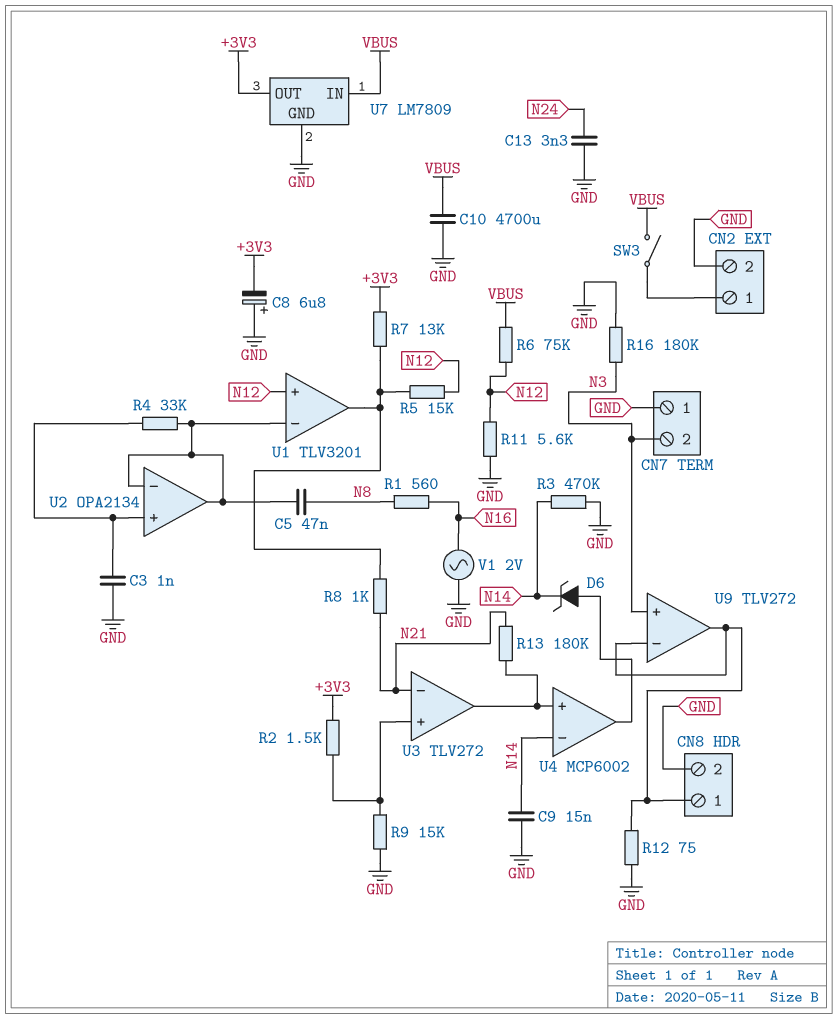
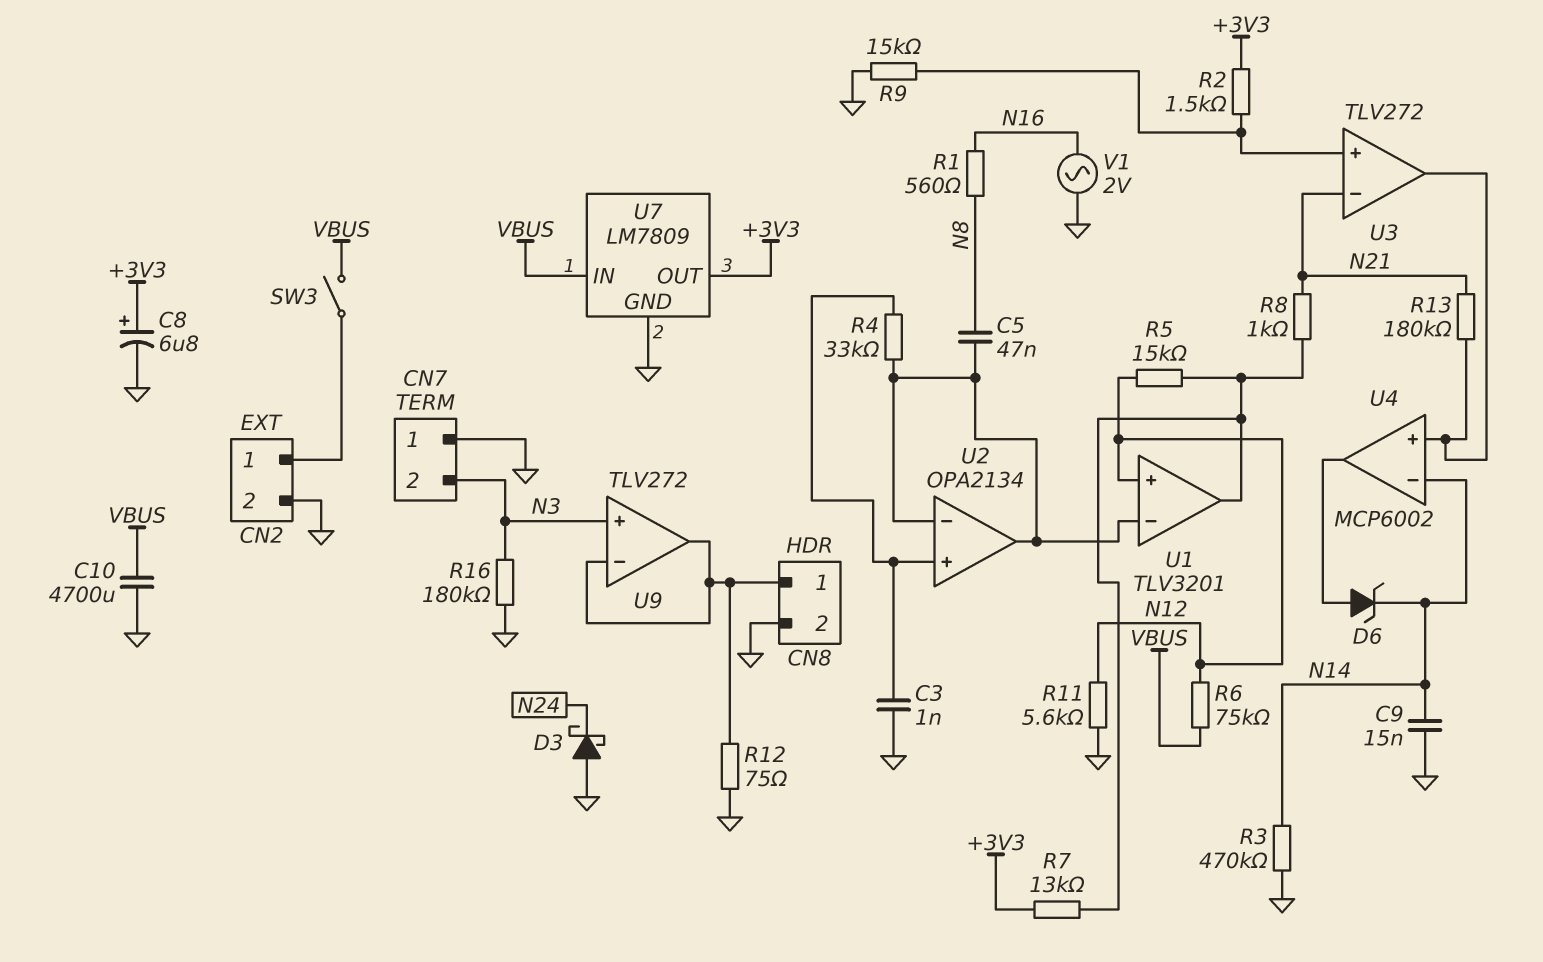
C8: 6.8uF (plus GND, minus +3V3) -> 6.8uF (plus +3V3, minus GND)
C13: 3.3nF (GND, N24) -> none
D3: none -> schottky (A GND, K N24)

